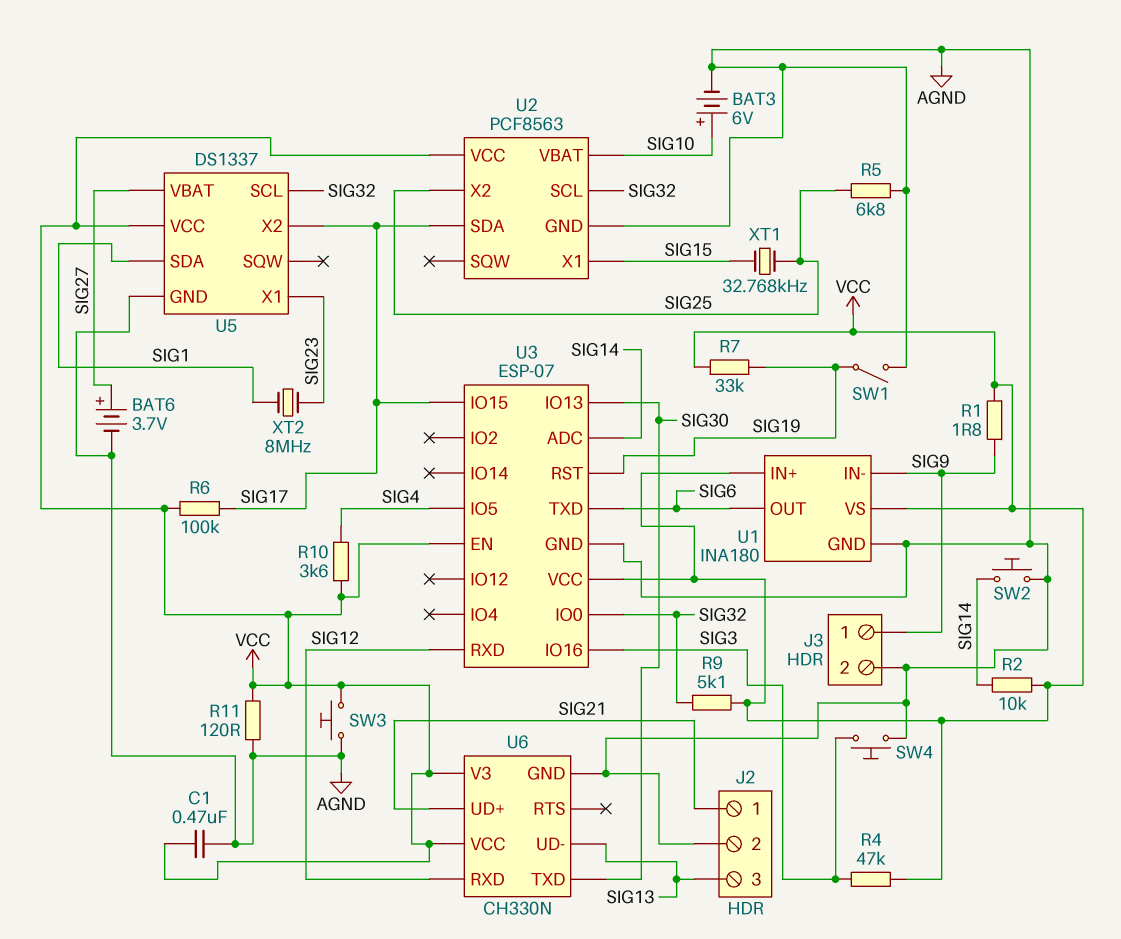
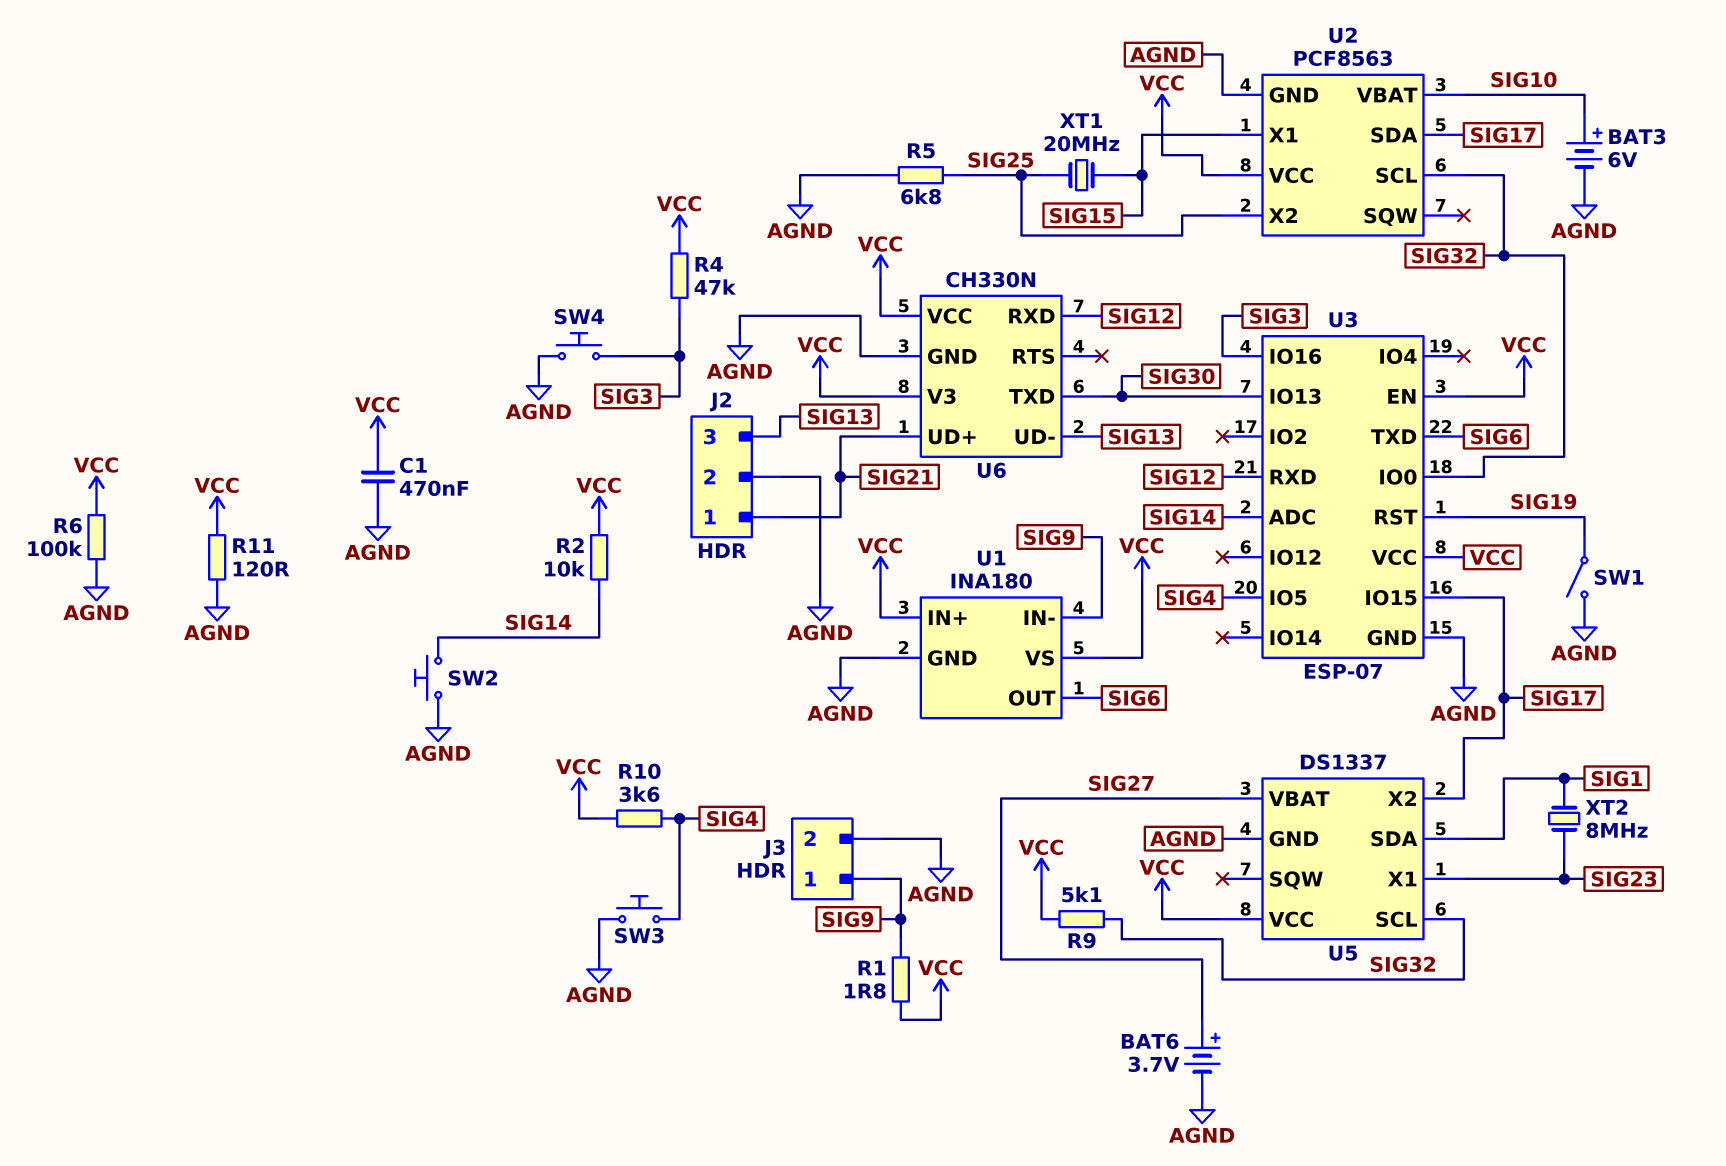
R6: 100k (SIG17, VCC) -> 100k (AGND, VCC)
R7: 33k (SIG19, VCC) -> none
SW3: button (AGND, VCC) -> button (AGND, SIG4)
XT1: 32.768kHz (SIG15, SIG25) -> 20MHz (SIG15, SIG25)

